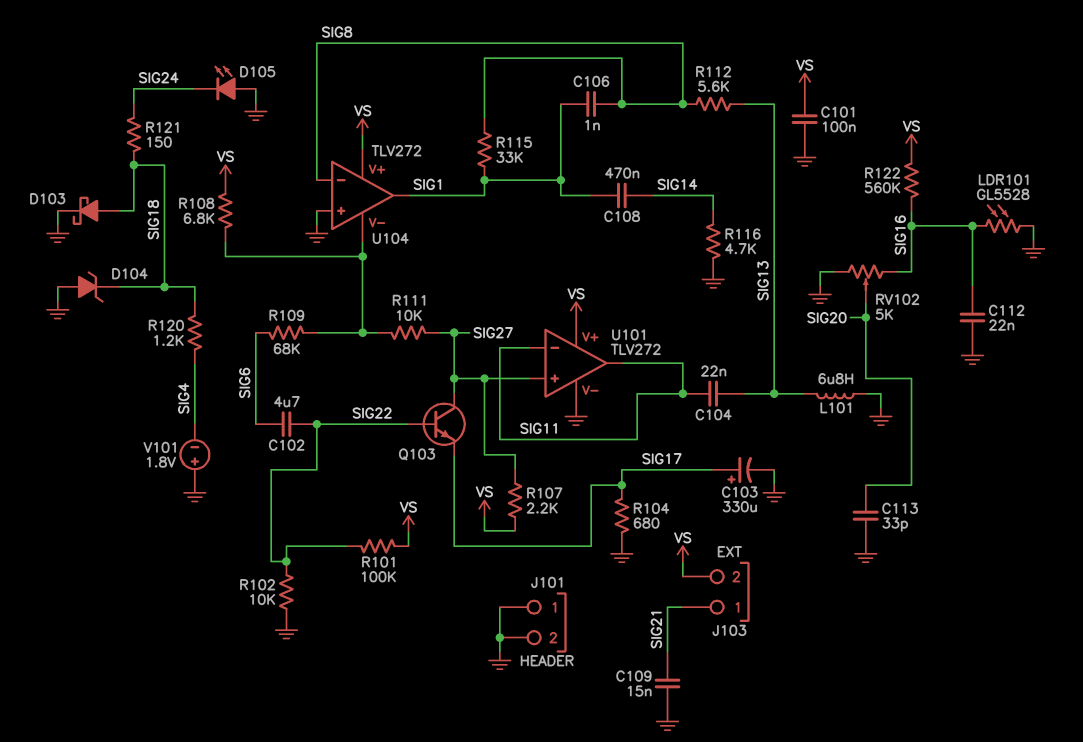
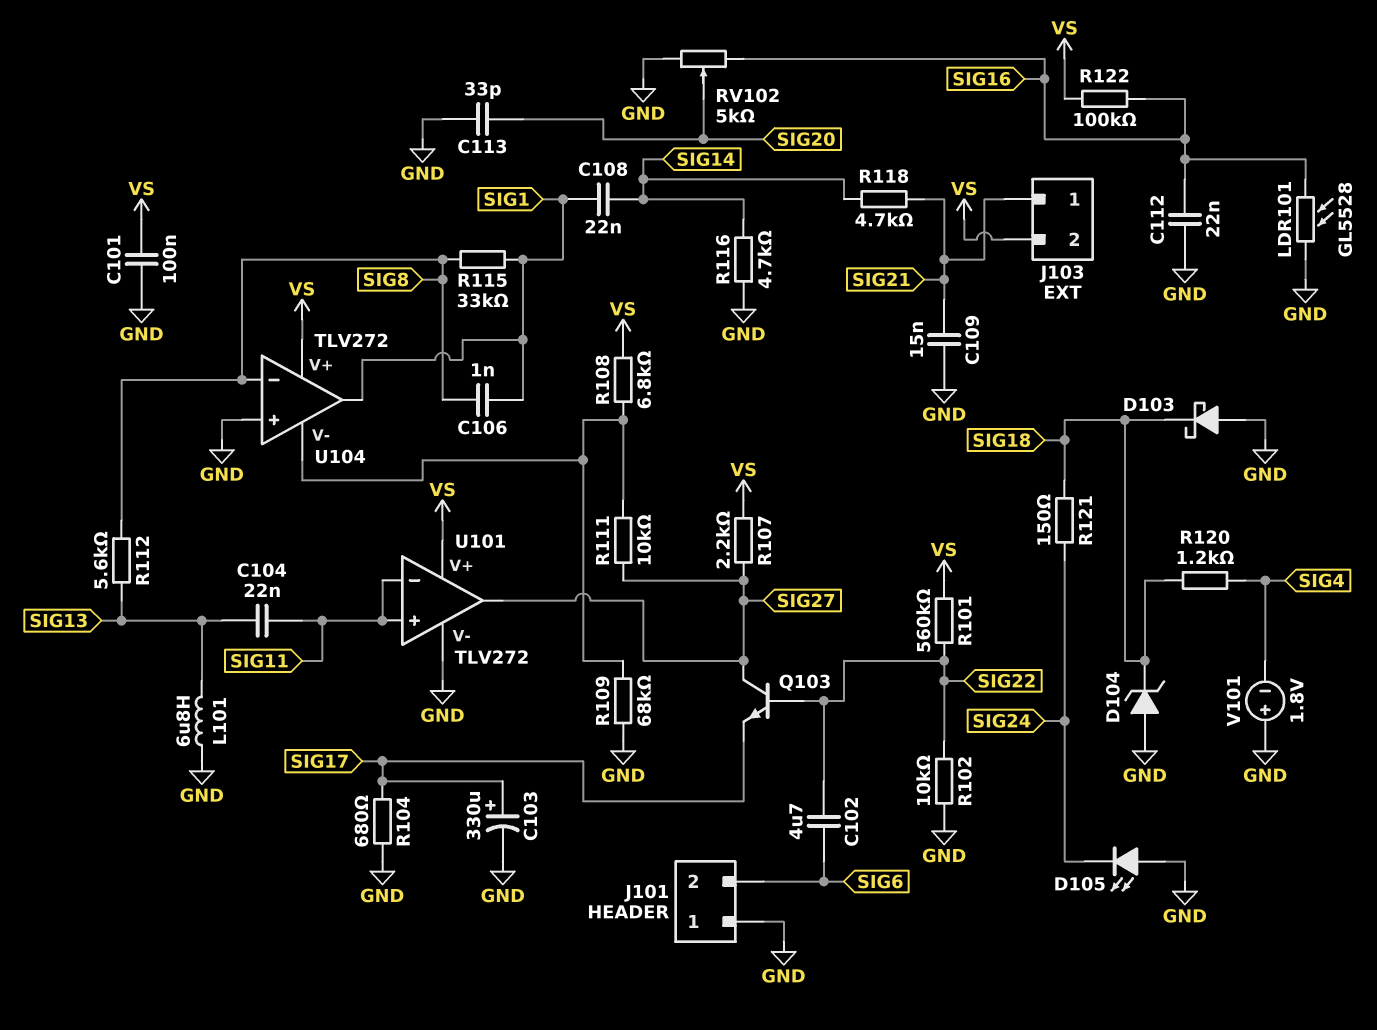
C108: 470nF (SIG1, SIG14) -> 22nF (SIG1, SIG14)
D103: schottky (A SIG18, K GND) -> schottky (A GND, K SIG18)
J101 pin 2: GND -> SIG6
R101: 100k (SIG22, VS) -> 560k (SIG22, VS)
R109: 68k (SIG6, U104/V-) -> 68k (GND, U104/V-)
R118: none -> 4.7k (SIG14, SIG21)
R122: 560k (SIG16, VS) -> 100k (SIG16, VS)
U101 pin in+: SIG27 -> SIG11
U101 pin out: SIG11 -> SIG27

